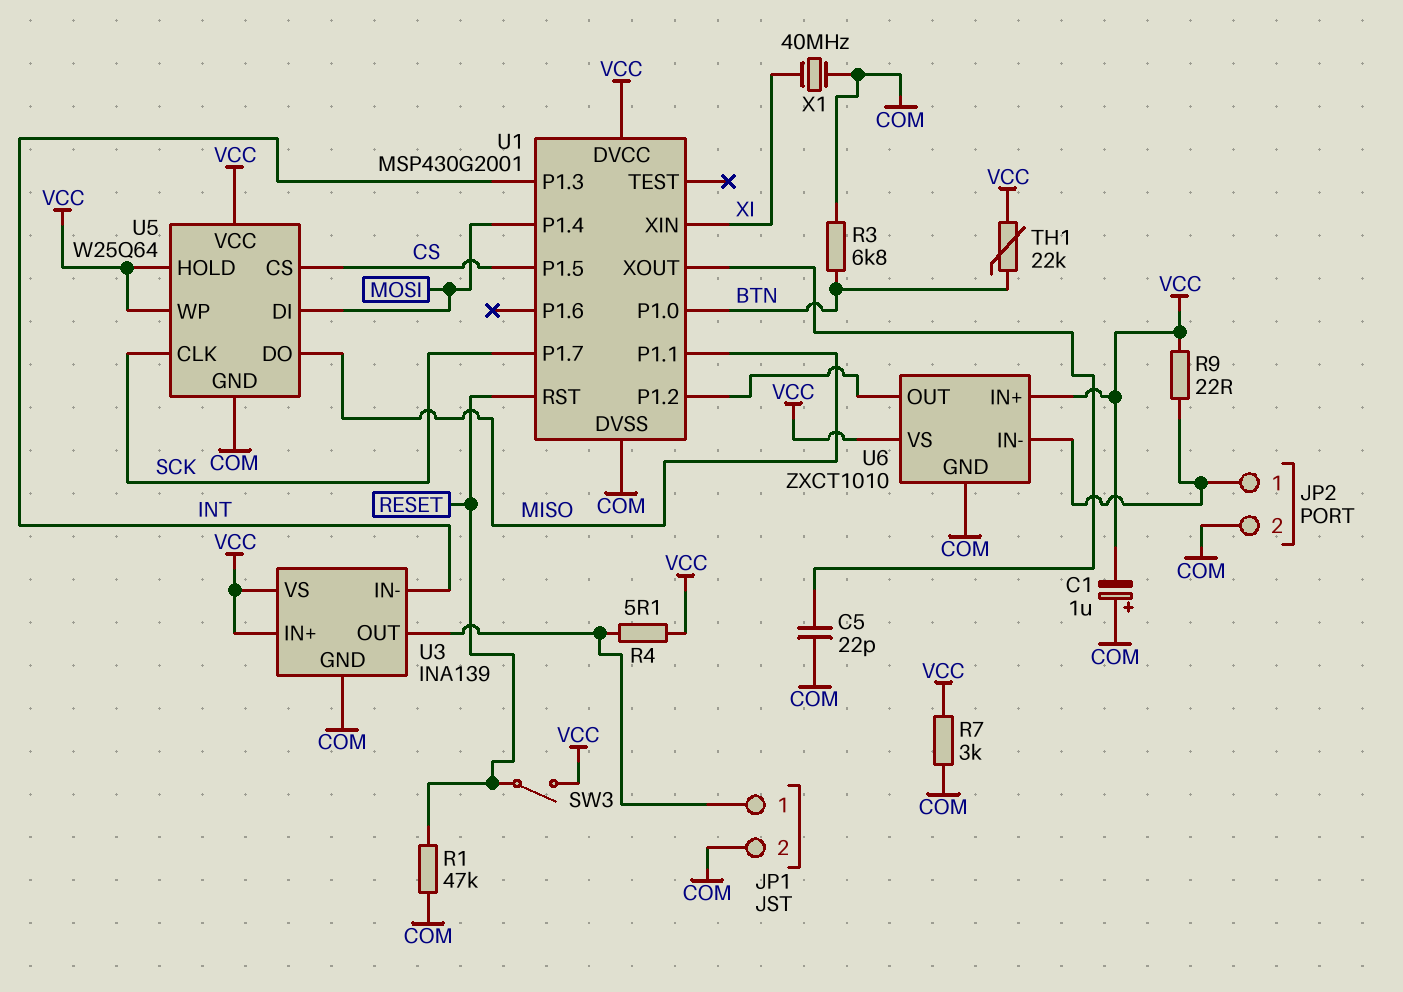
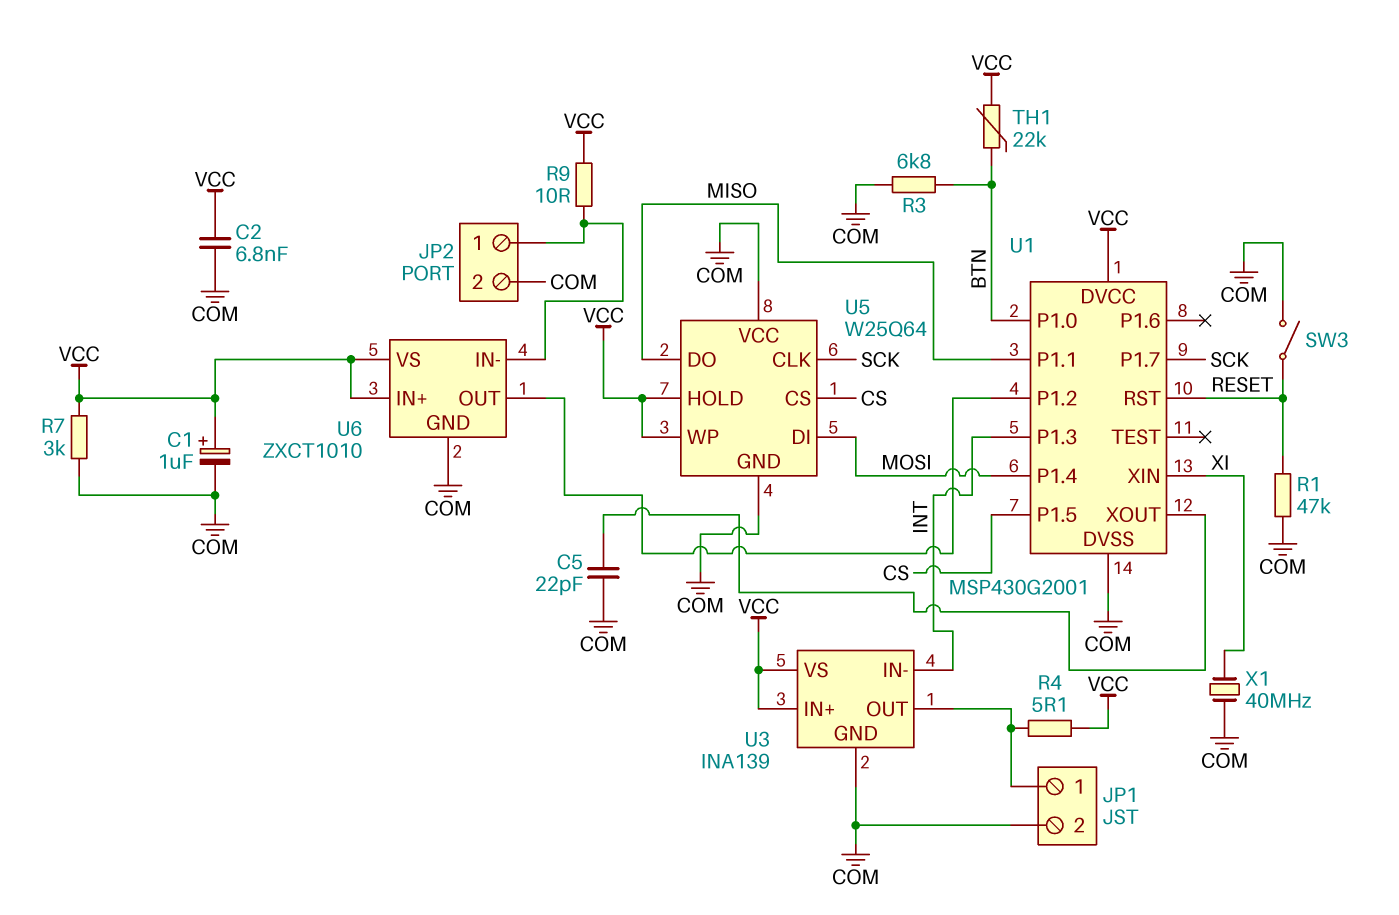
C1: 1uF (plus COM, minus VCC) -> 1uF (plus VCC, minus COM)
C2: none -> 6.8nF (COM, VCC)
R9: 22 (JP2/1, VCC) -> 10 (JP2/1, VCC)
SW3: switch (RESET, VCC) -> switch (COM, RESET)
U5 pin VCC: VCC -> COM

